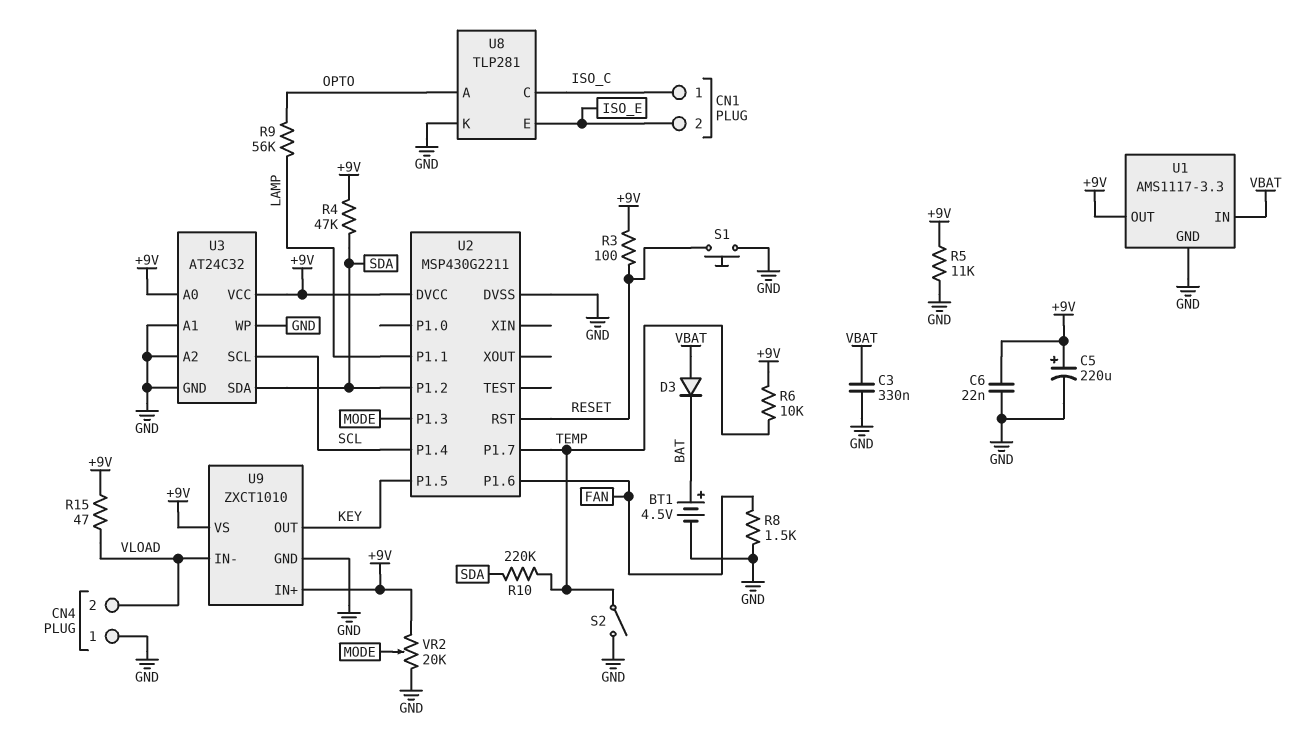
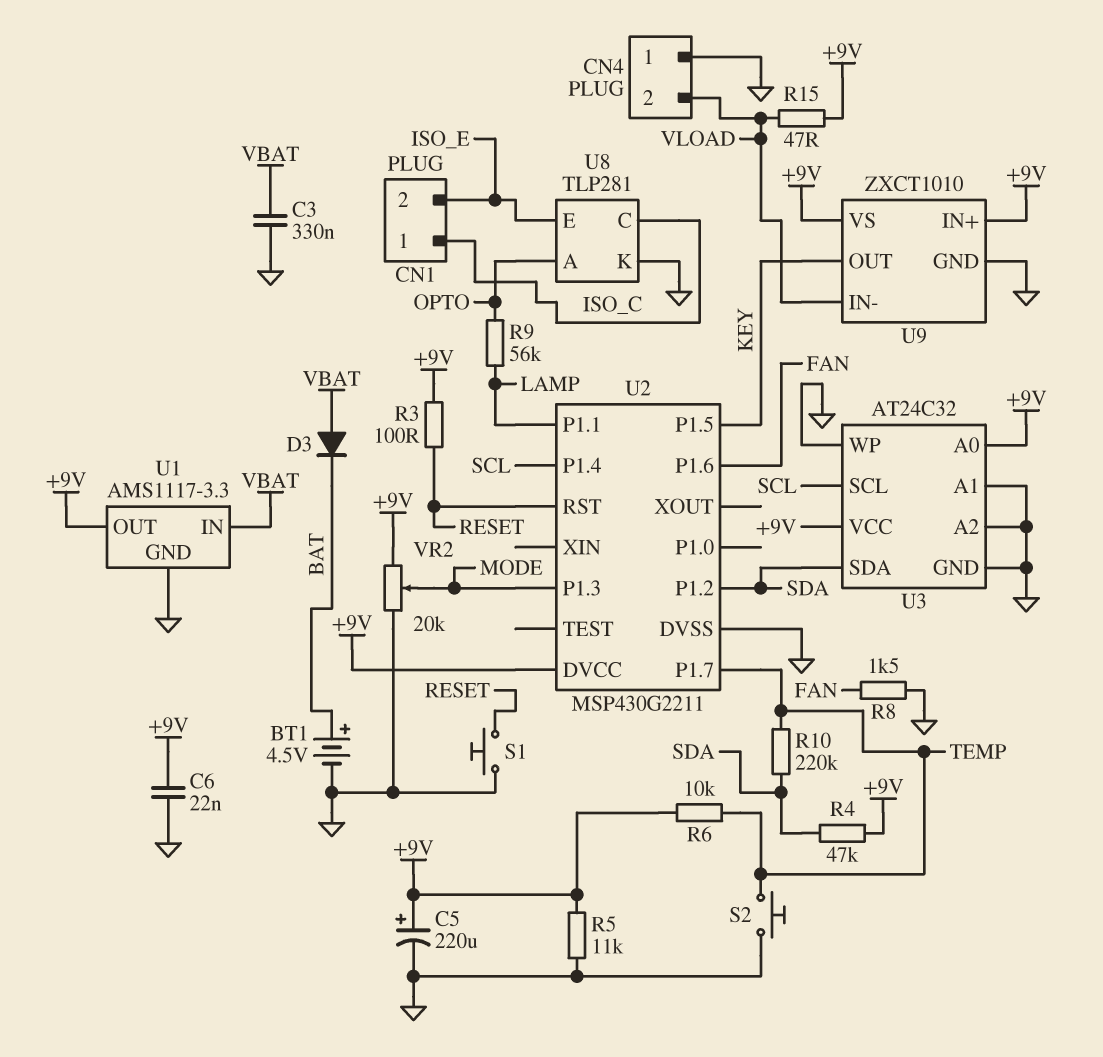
S2: switch (GND, TEMP) -> button (GND, TEMP)

